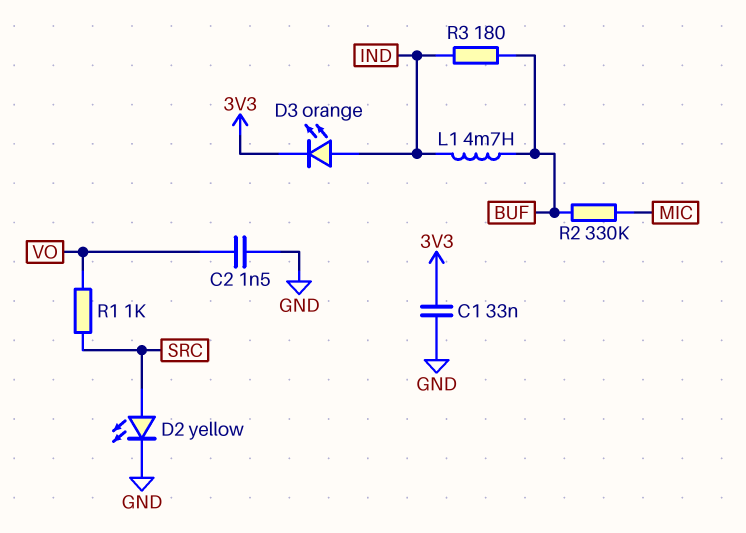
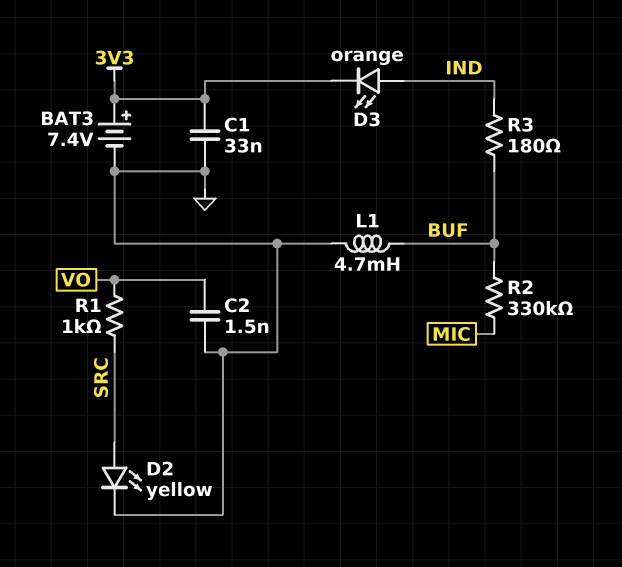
BAT3: none -> 7.4V (plus 3V3, minus GND)
L1: 4.7mH (BUF, IND) -> 4.7mH (BUF, GND)

